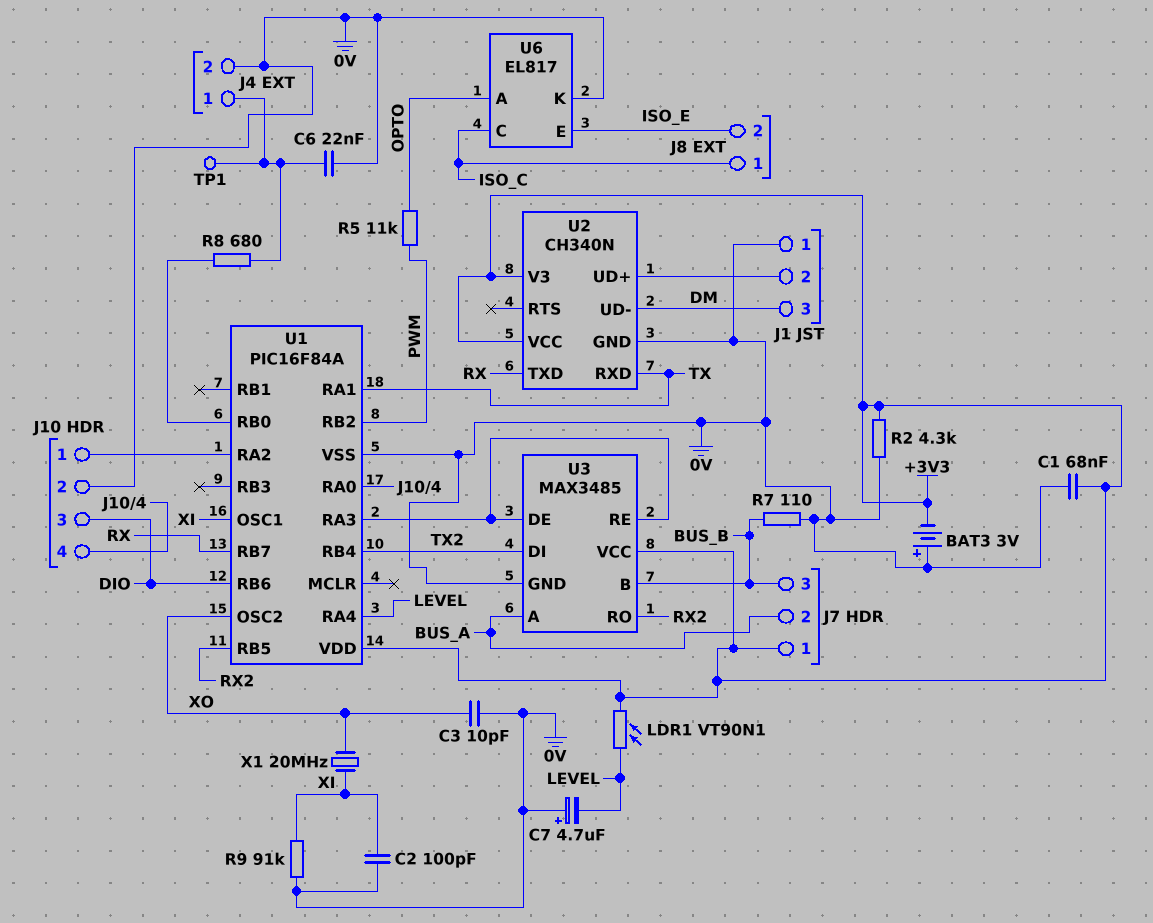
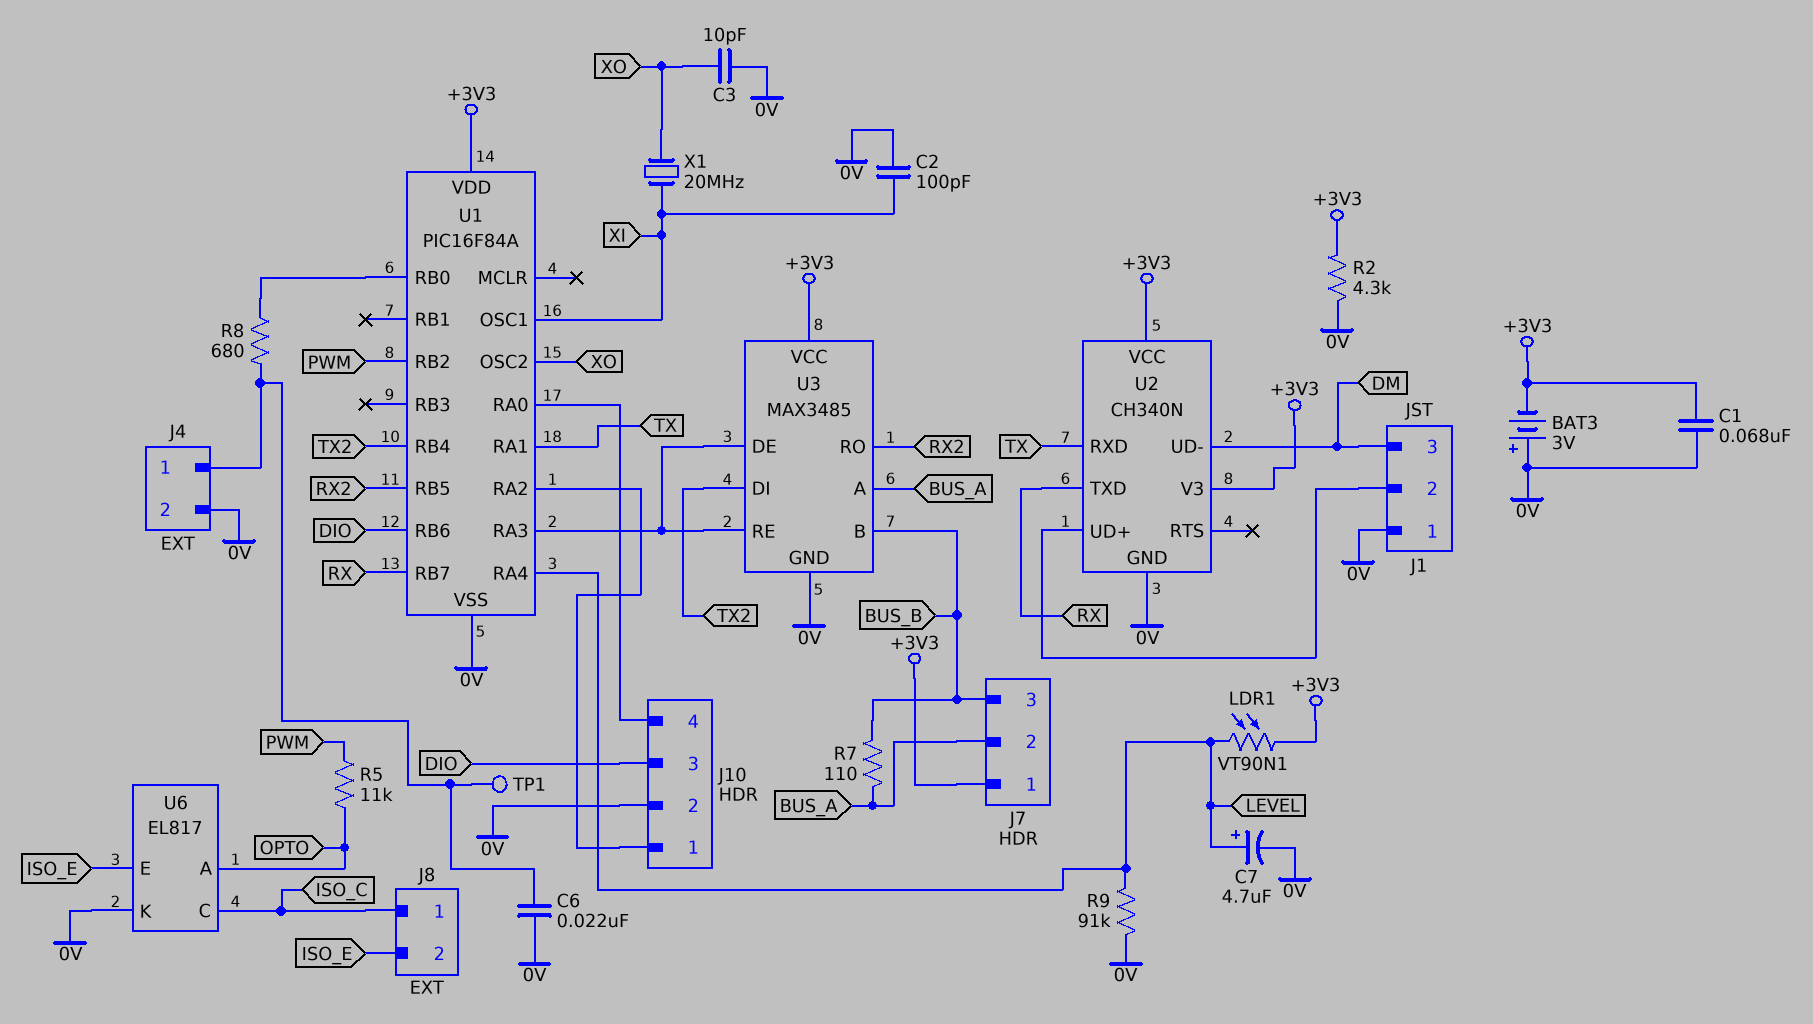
C7: 4.7uF (plus 0V, minus LEVEL) -> 4.7uF (plus LEVEL, minus 0V)
R7: 110 (0V, BUS_B) -> 110 (BUS_A, BUS_B)
R9: 91k (0V, XI) -> 91k (0V, LEVEL)

